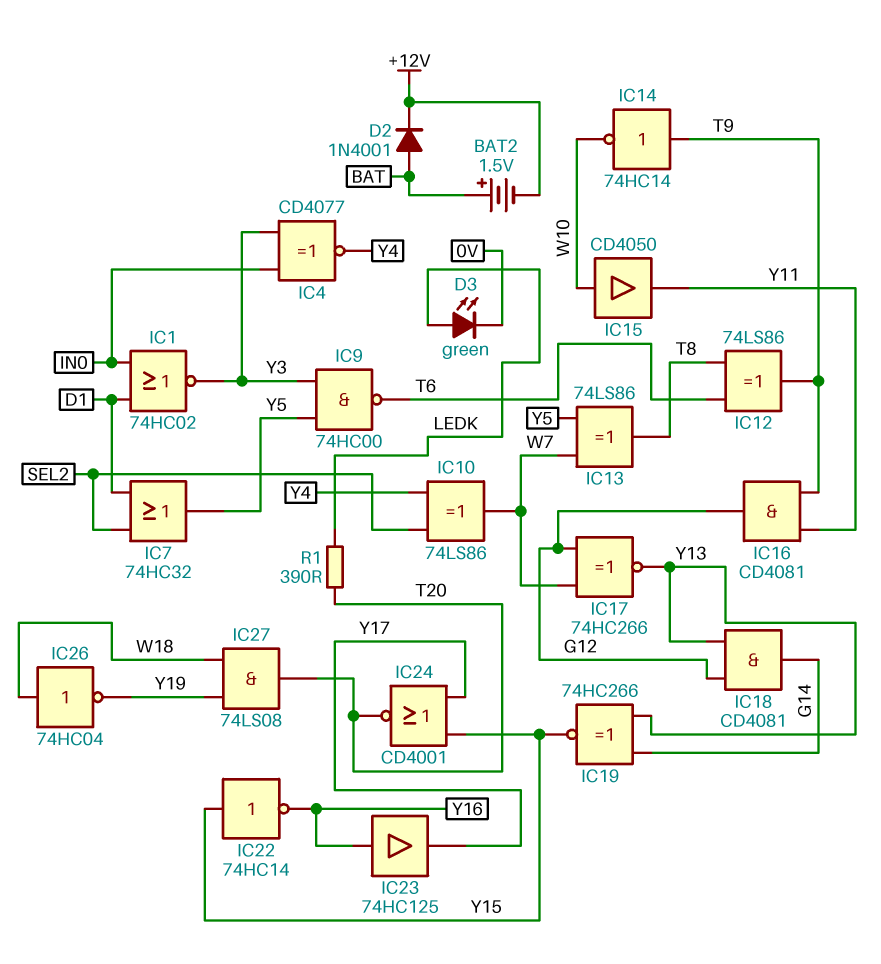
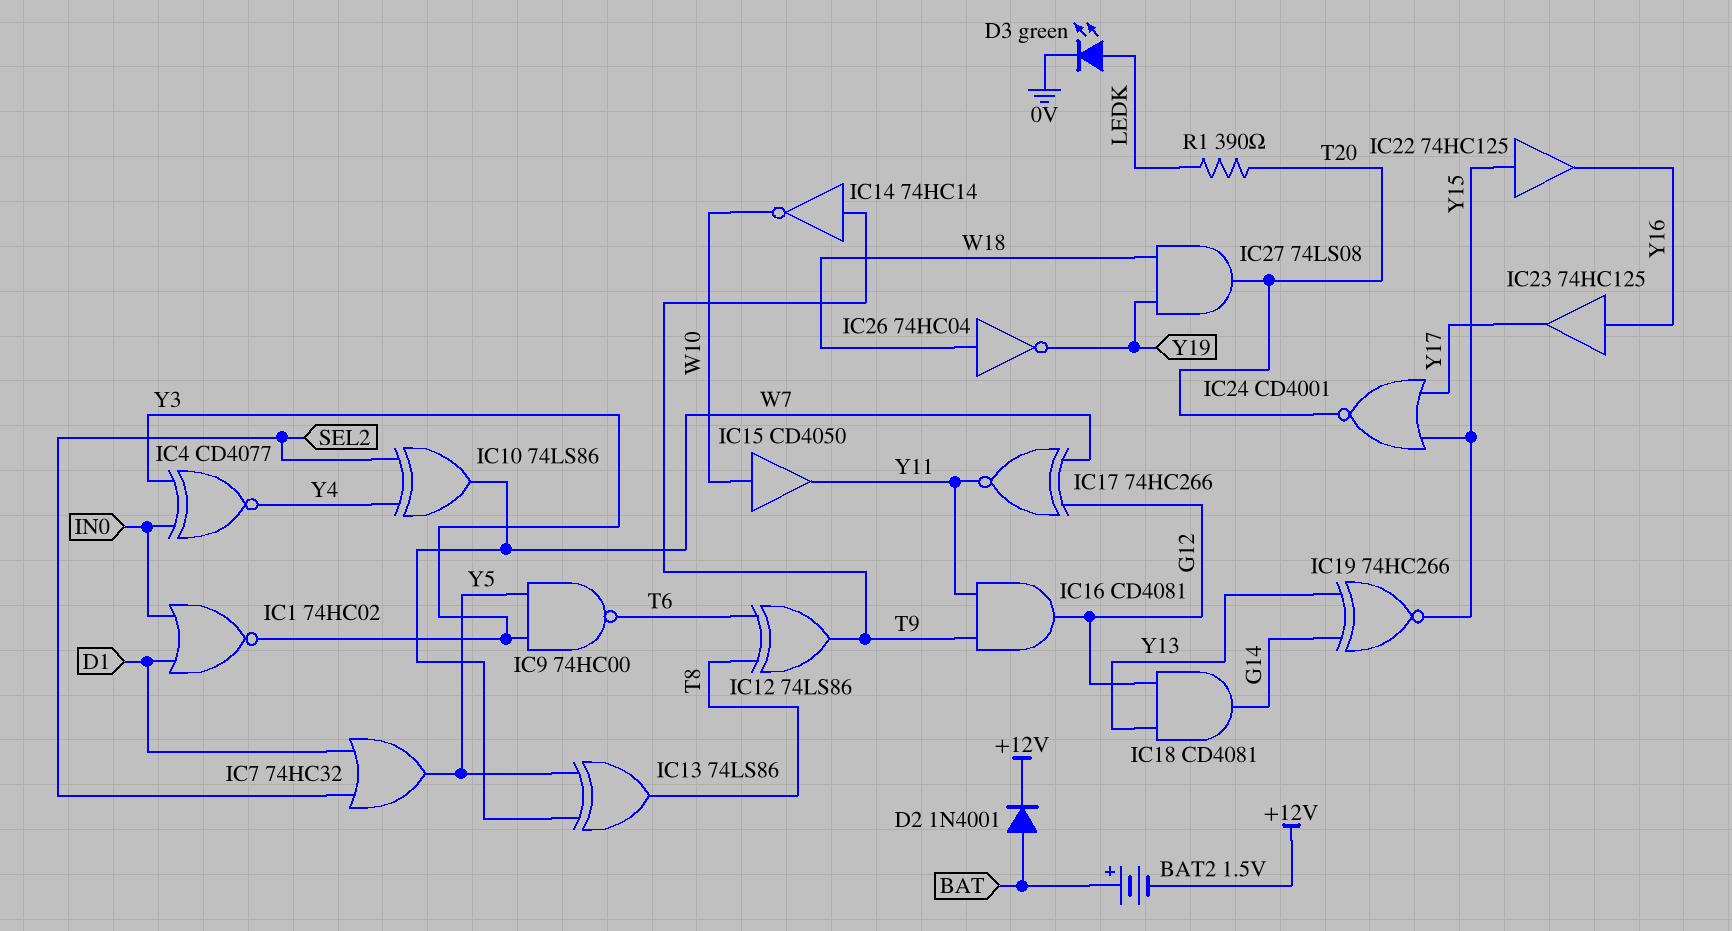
IC17: XNOR 74HC266 (in G12, in W7, out Y13) -> XNOR 74HC266 (in G12, in W7, out Y11)
IC22: NOT 74HC14 (in Y15, out Y16) -> buffer 74HC125 (in Y15, out Y16)

